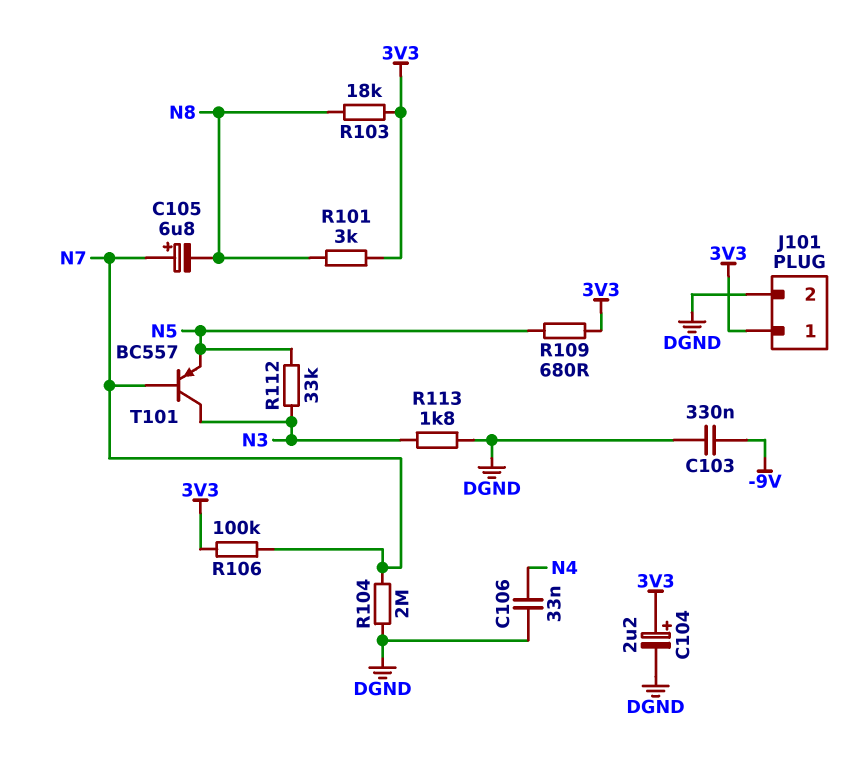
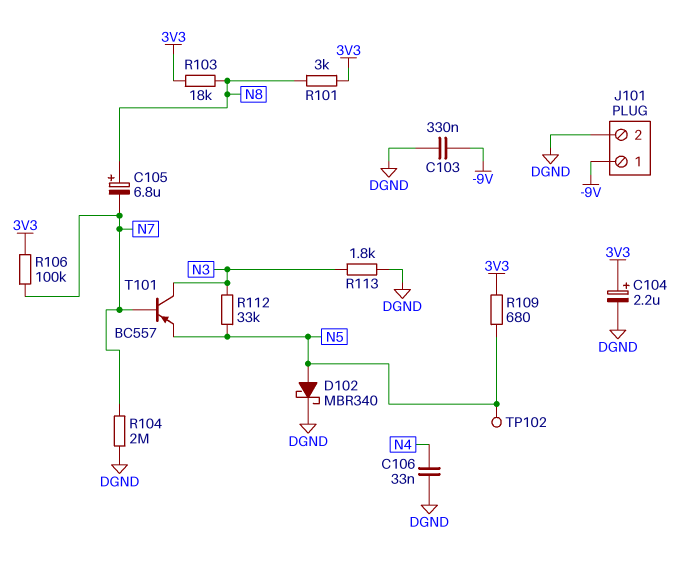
C105: 6.8uF (plus N7, minus N8) -> 6.8uF (plus N8, minus N7)
D102: none -> schottky MBR340 (A N5, K DGND)
J101 pin 1: 3V3 -> -9V
TP102: none -> test point (N5)

